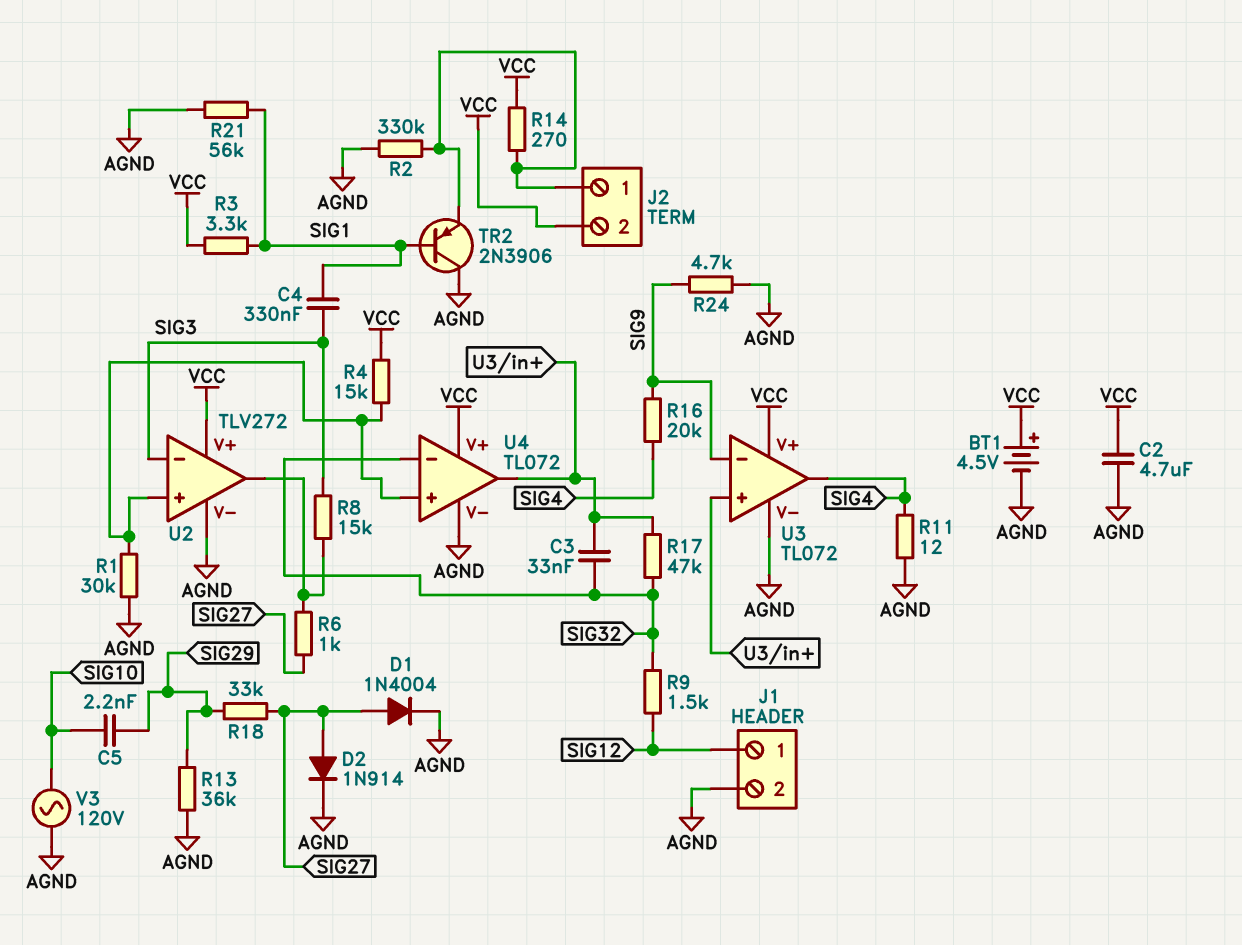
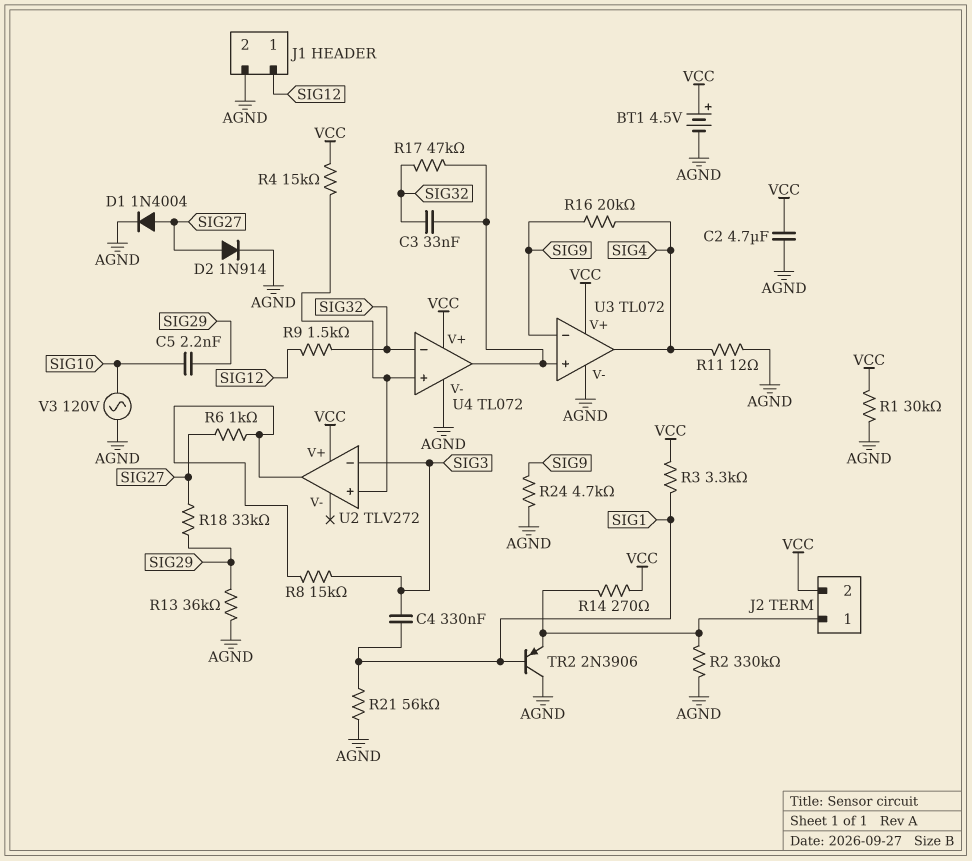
R1: 30k (AGND, U2/in+) -> 30k (AGND, VCC)
U2 pin V-: AGND -> none

